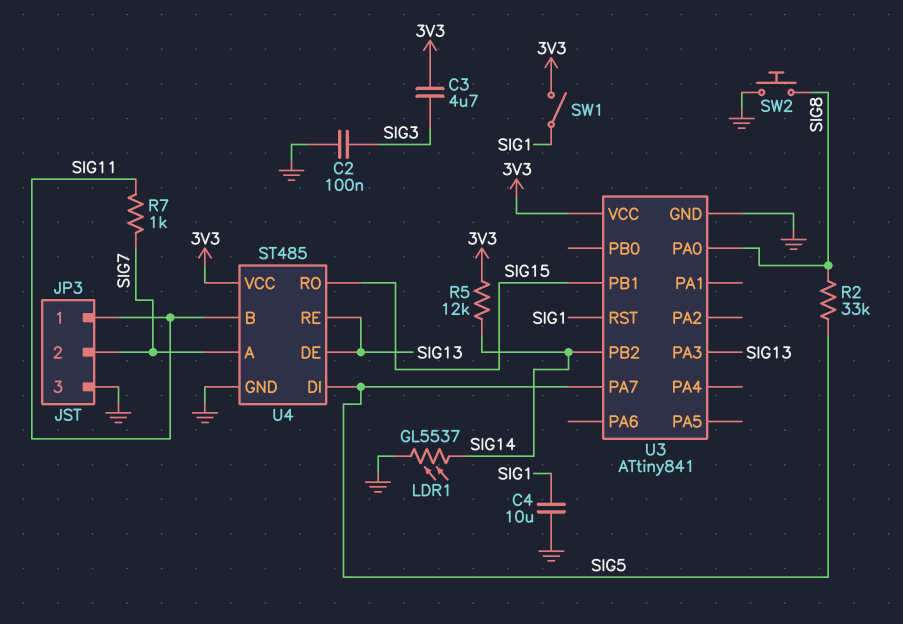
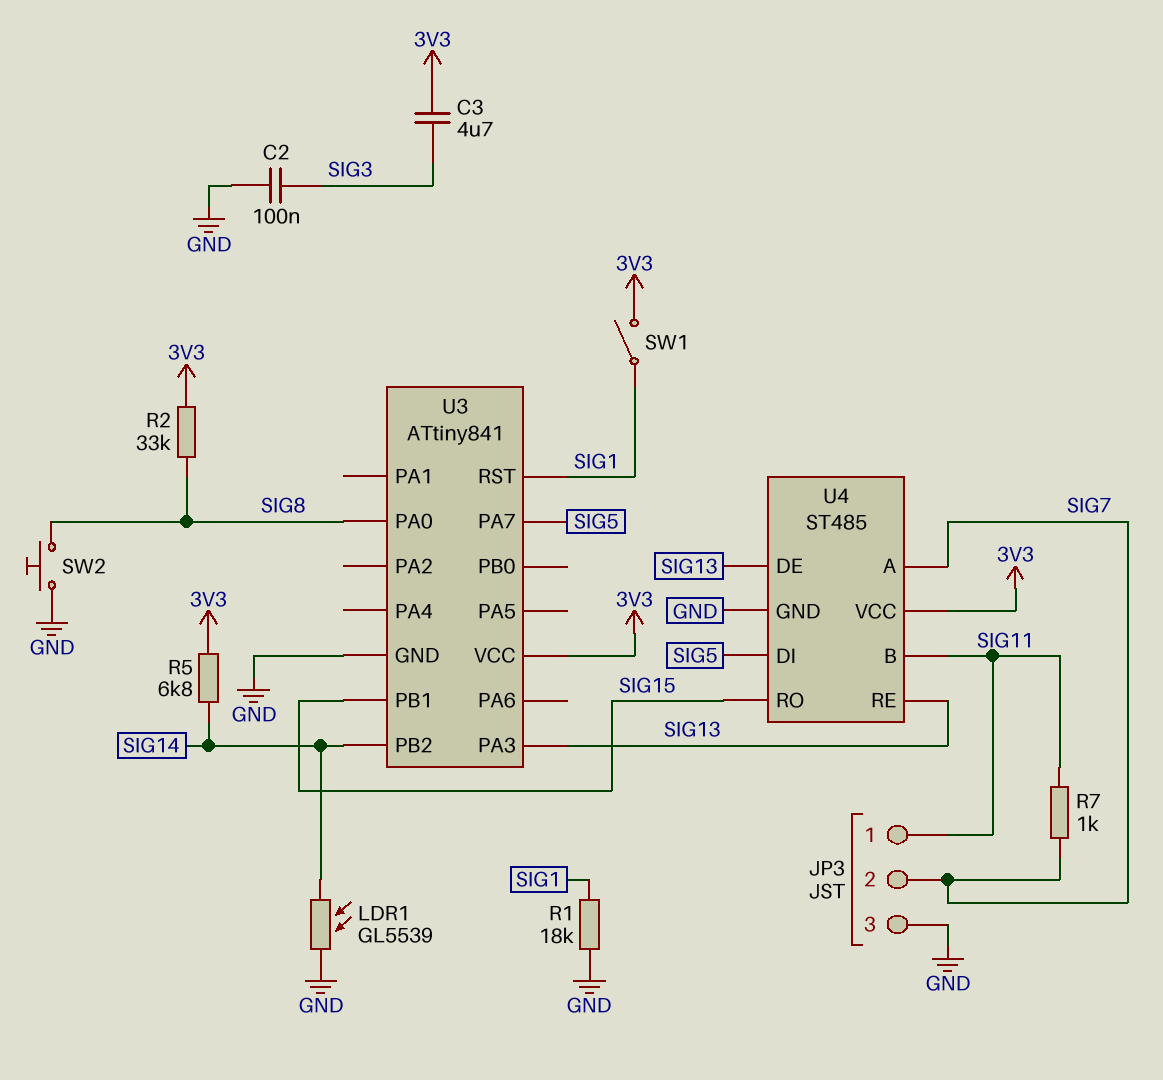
C4: 10uF (GND, SIG1) -> none
LDR1: GL5537 (GND, SIG14) -> GL5539 (GND, SIG14)
R1: none -> 18k (GND, SIG1)
R2: 33k (SIG5, SIG8) -> 33k (3V3, SIG8)
R5: 12k (3V3, SIG14) -> 6.8k (3V3, SIG14)

